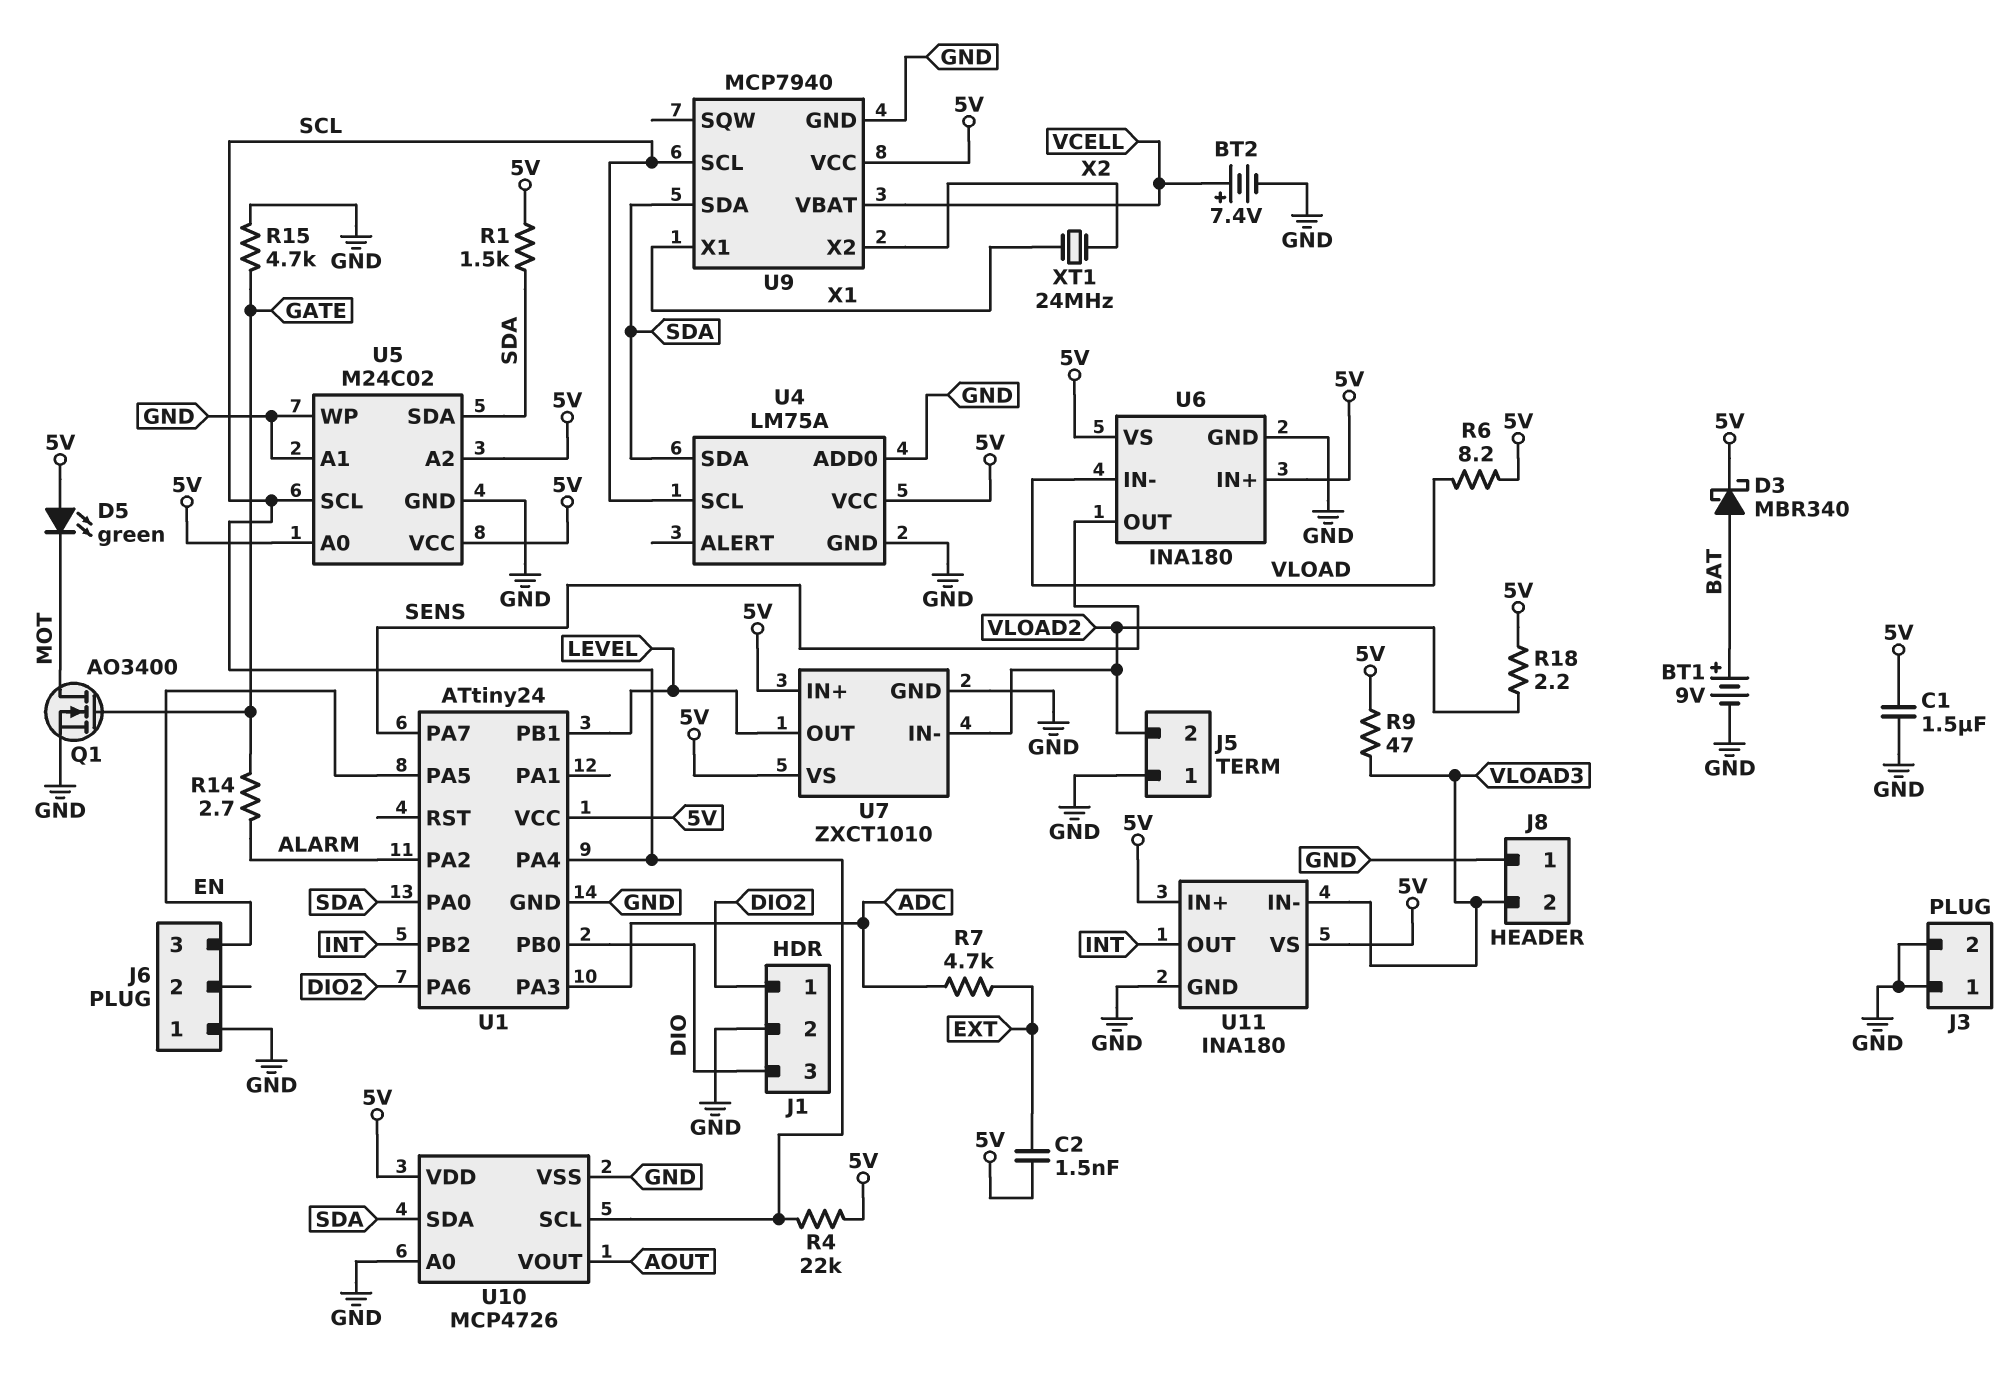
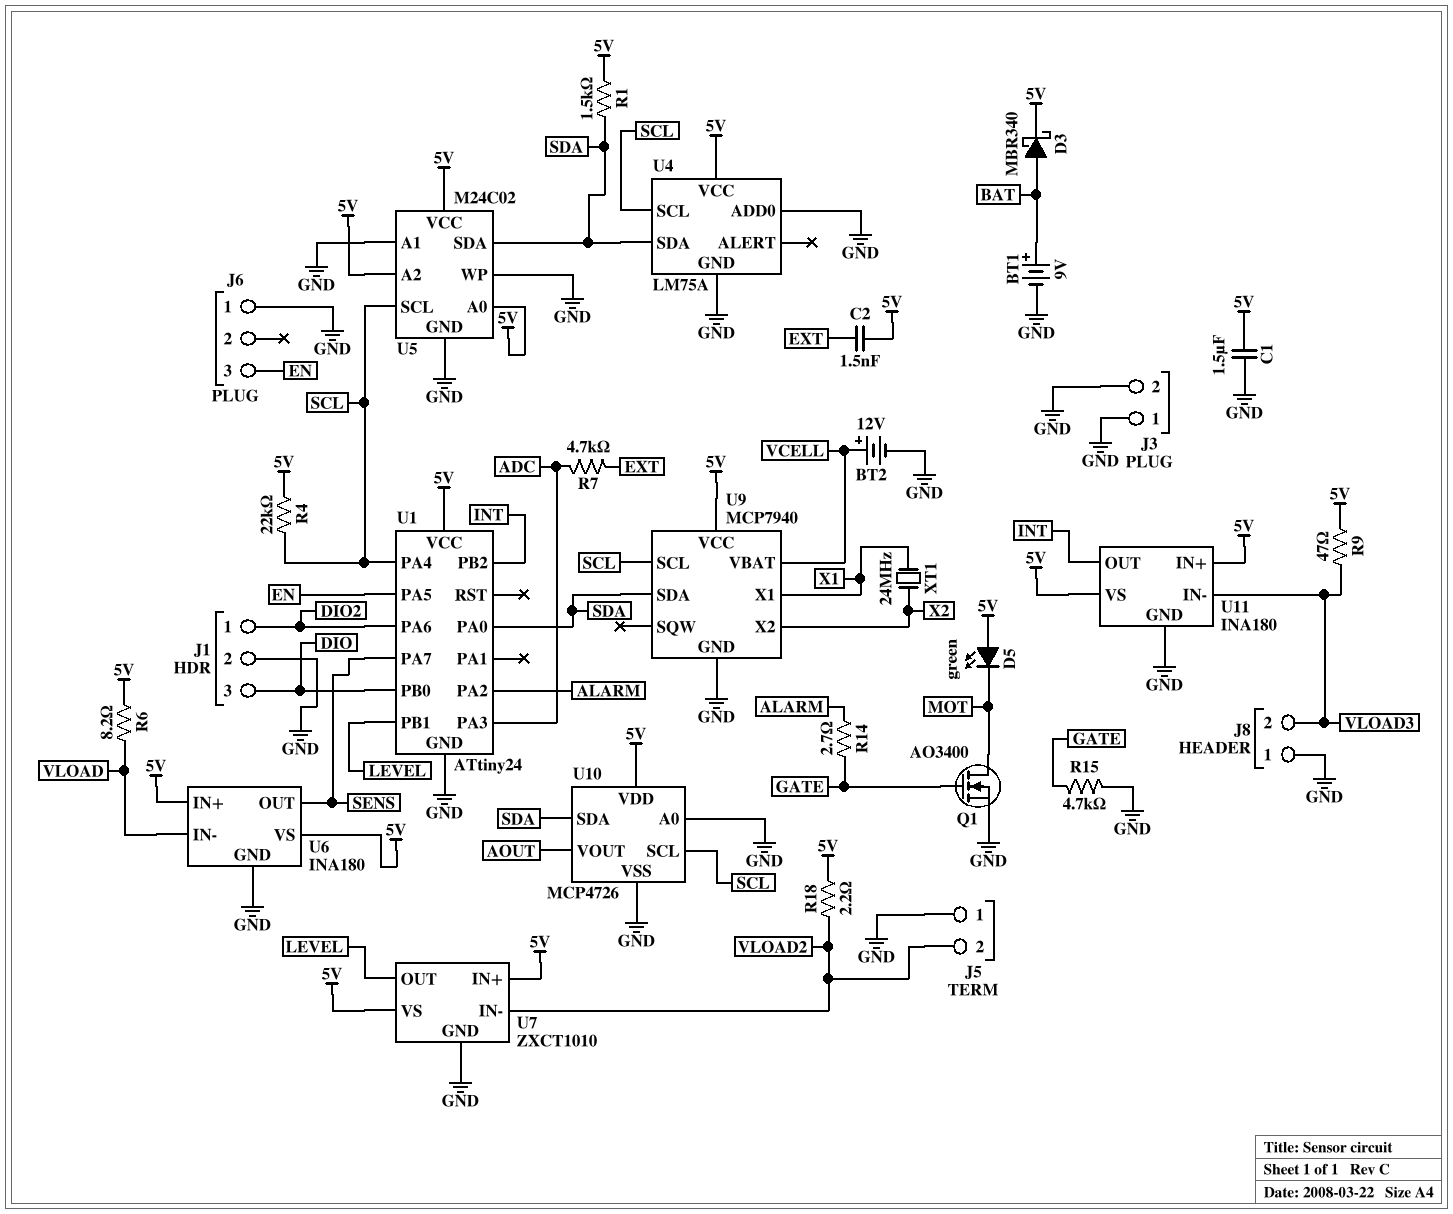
BT2: 7.4V (plus VCELL, minus GND) -> 12V (plus VCELL, minus GND)

